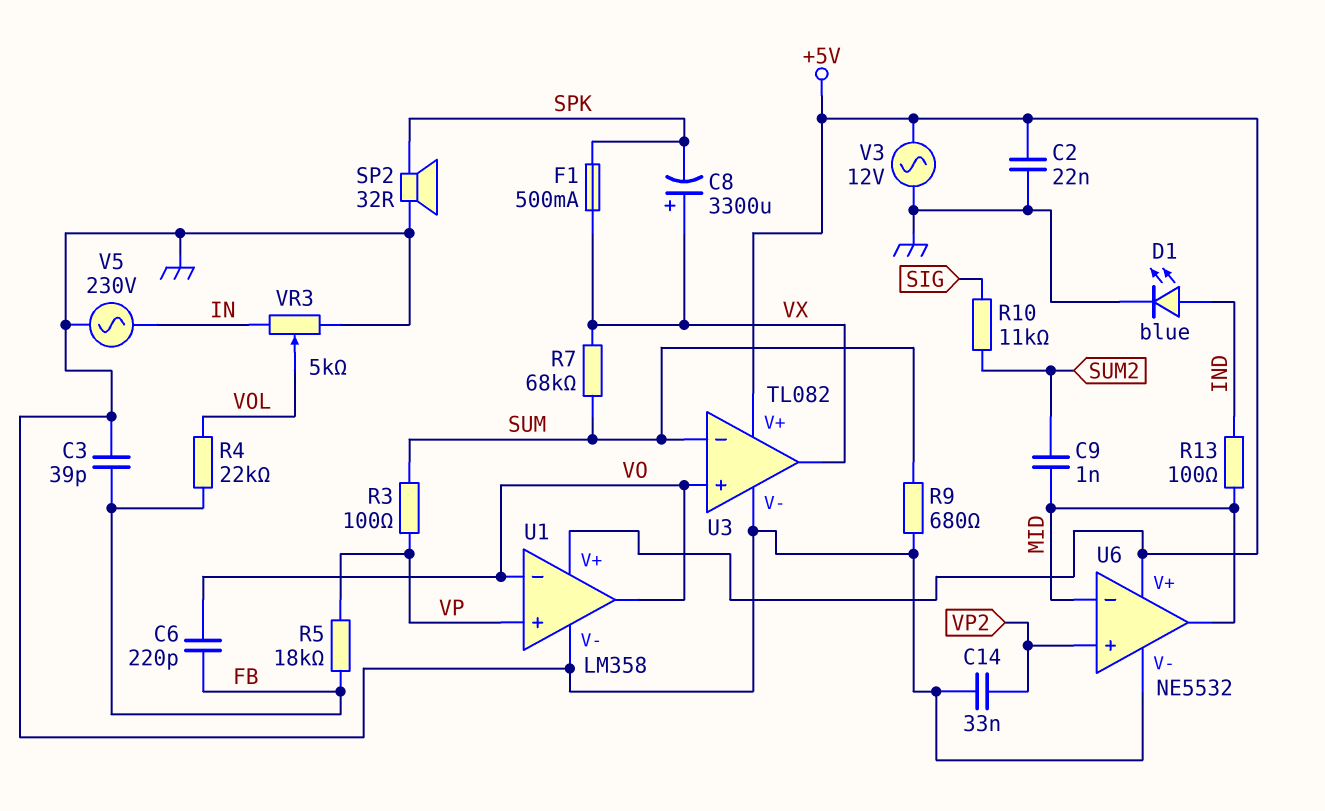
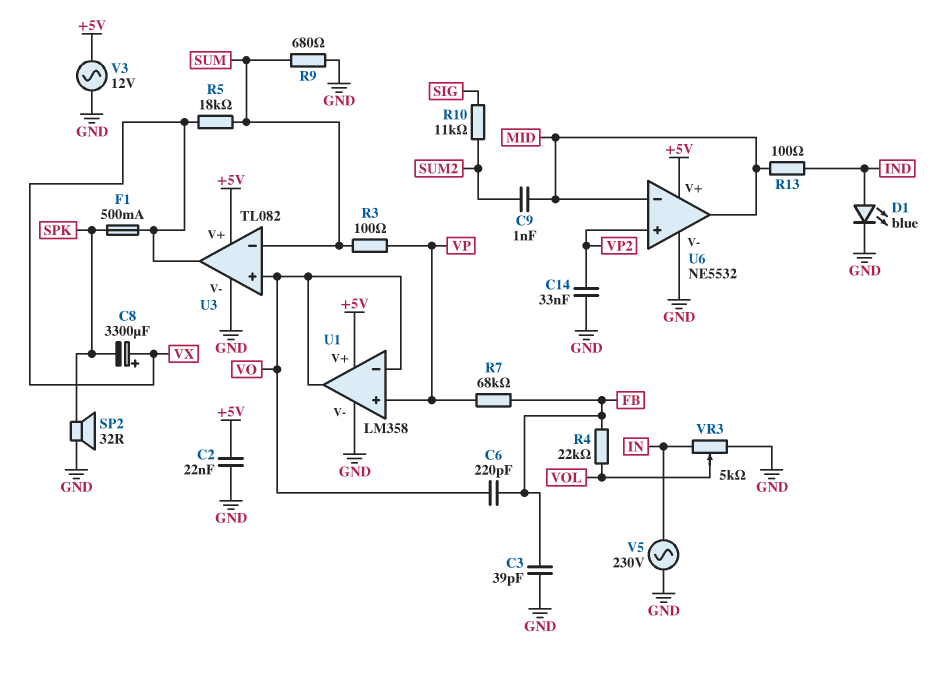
R5: 18k (FB, VP) -> 18k (SUM, VX)
R7: 68k (SUM, VX) -> 68k (FB, VP)

